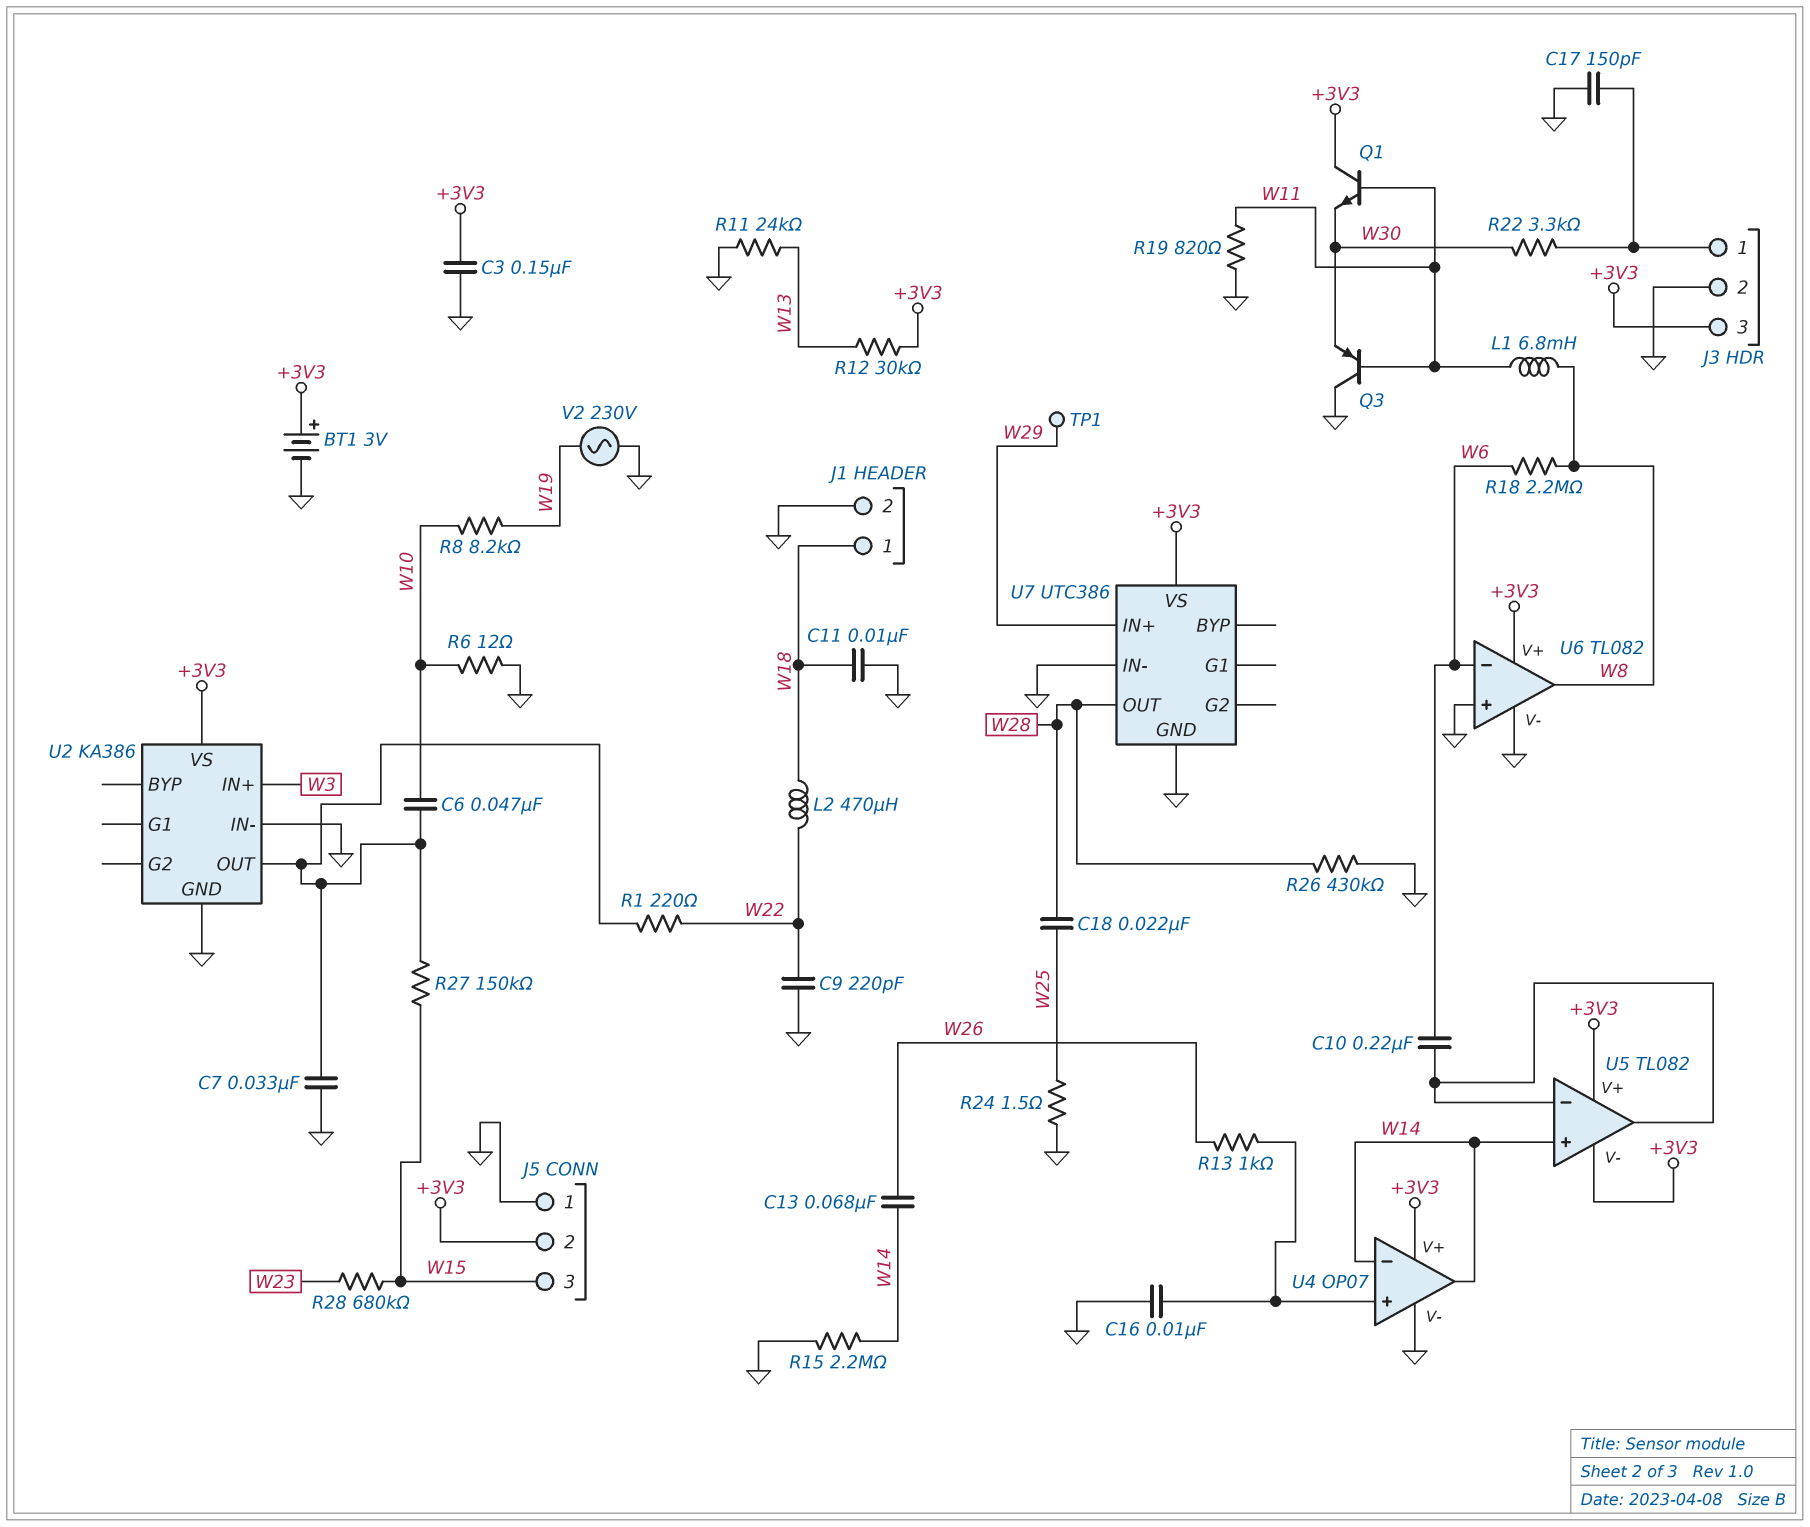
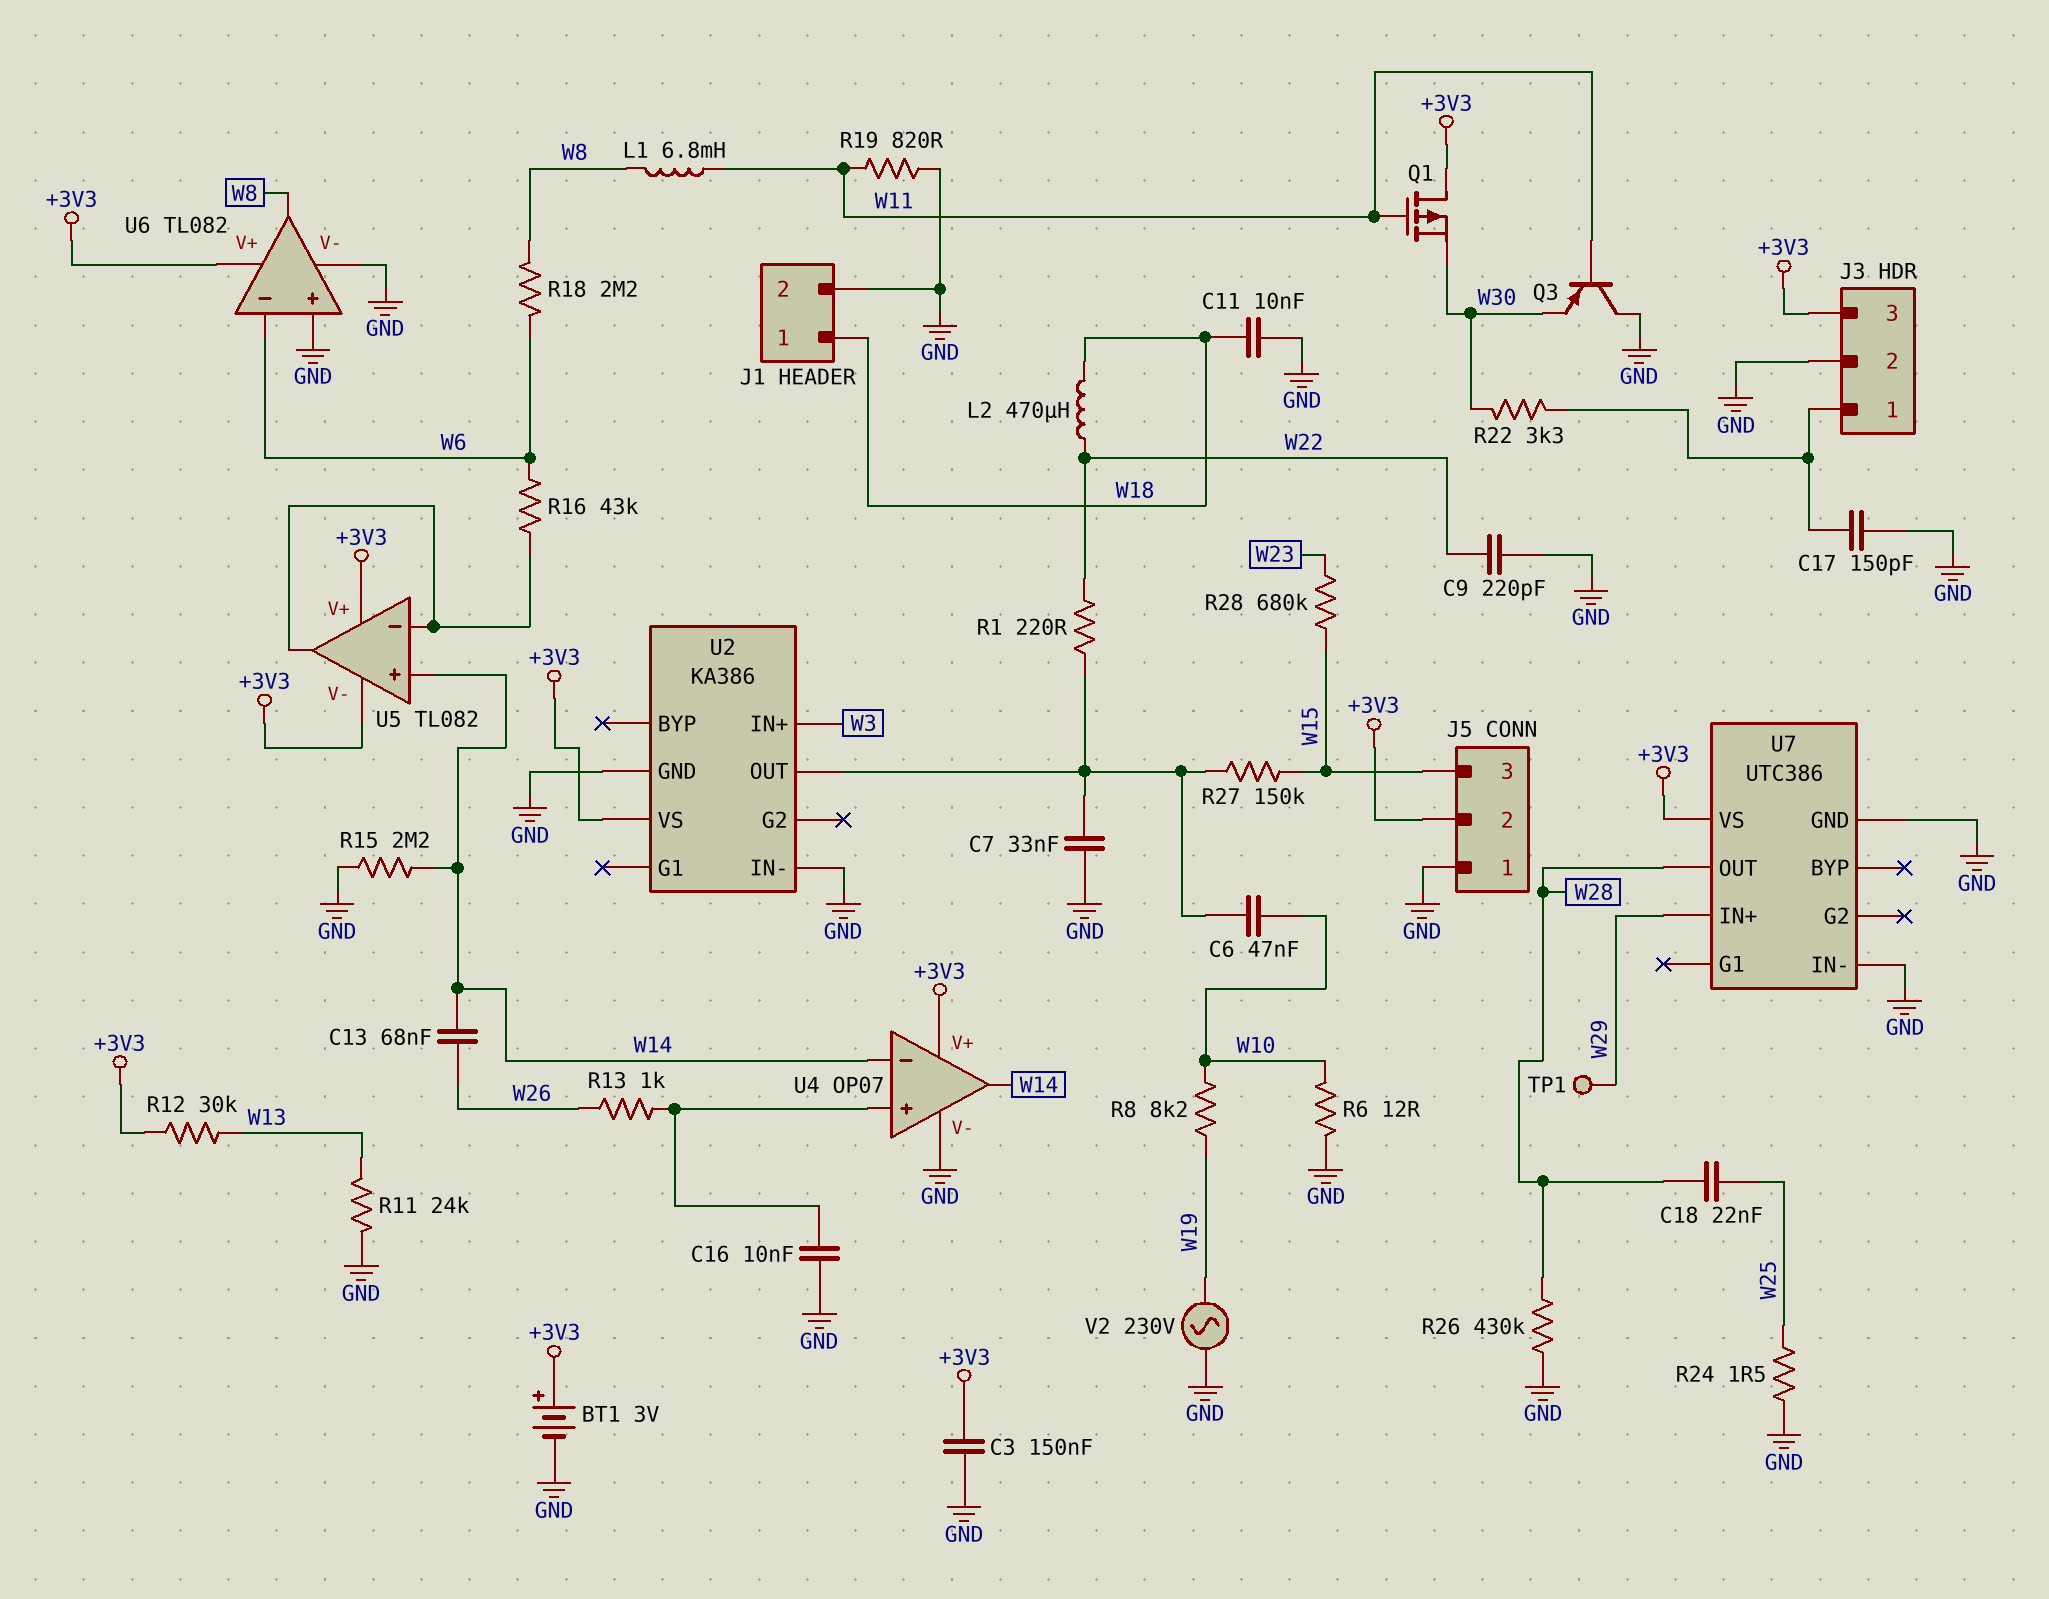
C10: 220nF (U5/in-, W6) -> none
Q1: NPN (B W11, C +3V3, E W30) -> PMOS (G W11, D +3V3, S W30)
R16: none -> 43k (U5/in-, W6)

